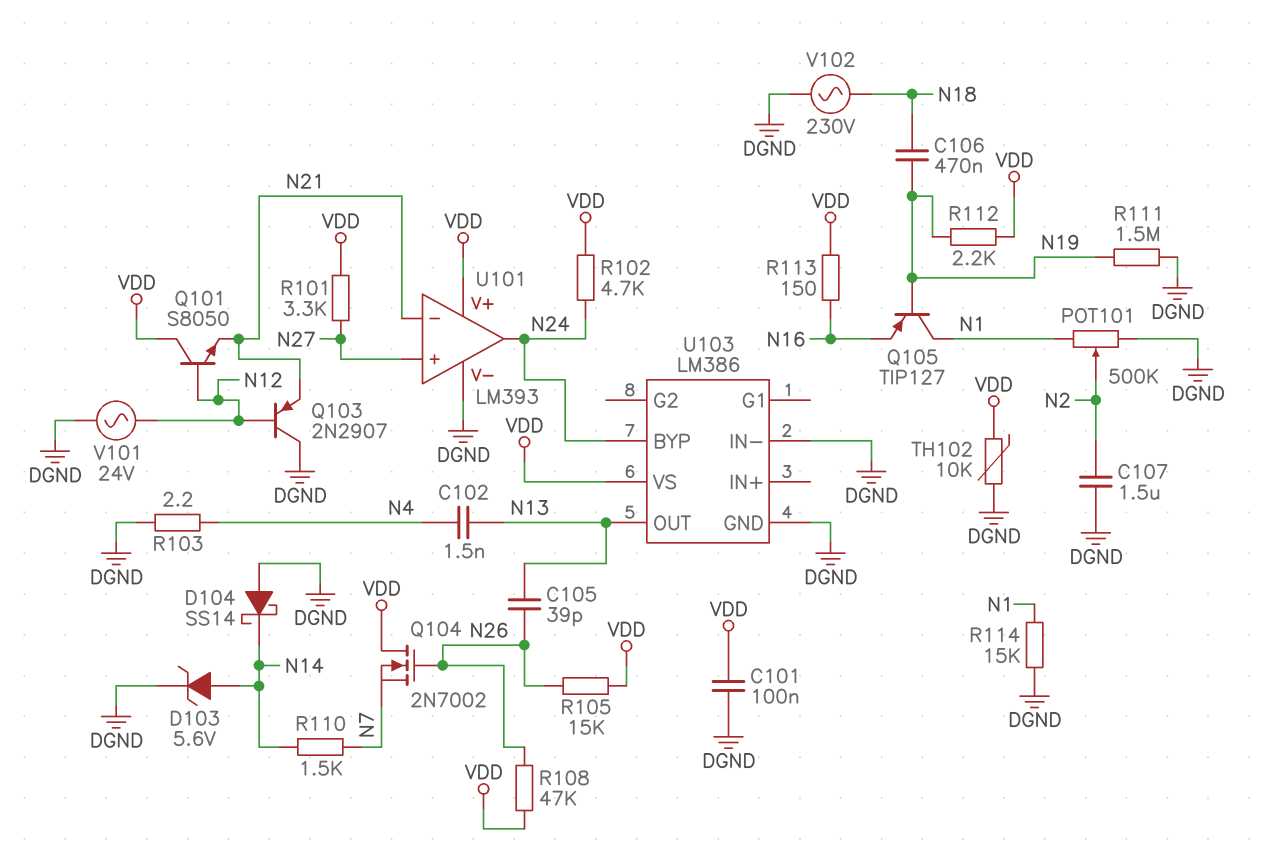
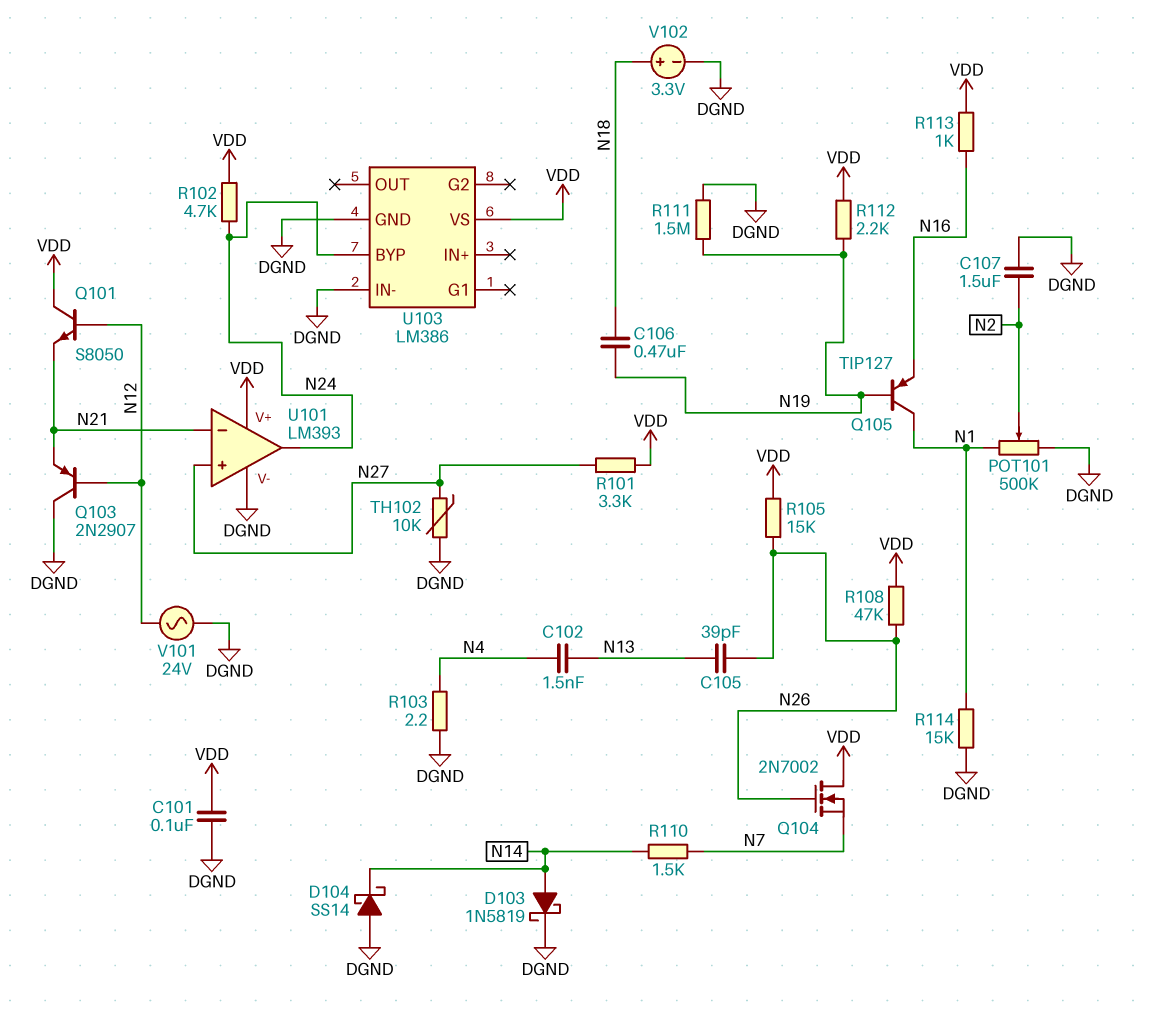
D103: zener 5.6V (A N14, K DGND) -> schottky 1N5819 (A N14, K DGND)
R113: 150 (N16, VDD) -> 1k (N16, VDD)
TH102: 10k (DGND, VDD) -> 10k (DGND, N27)
U103 pin OUT: N13 -> none
V102: AC 230V (DGND, N18) -> 3.3V (plus N18, minus DGND)

